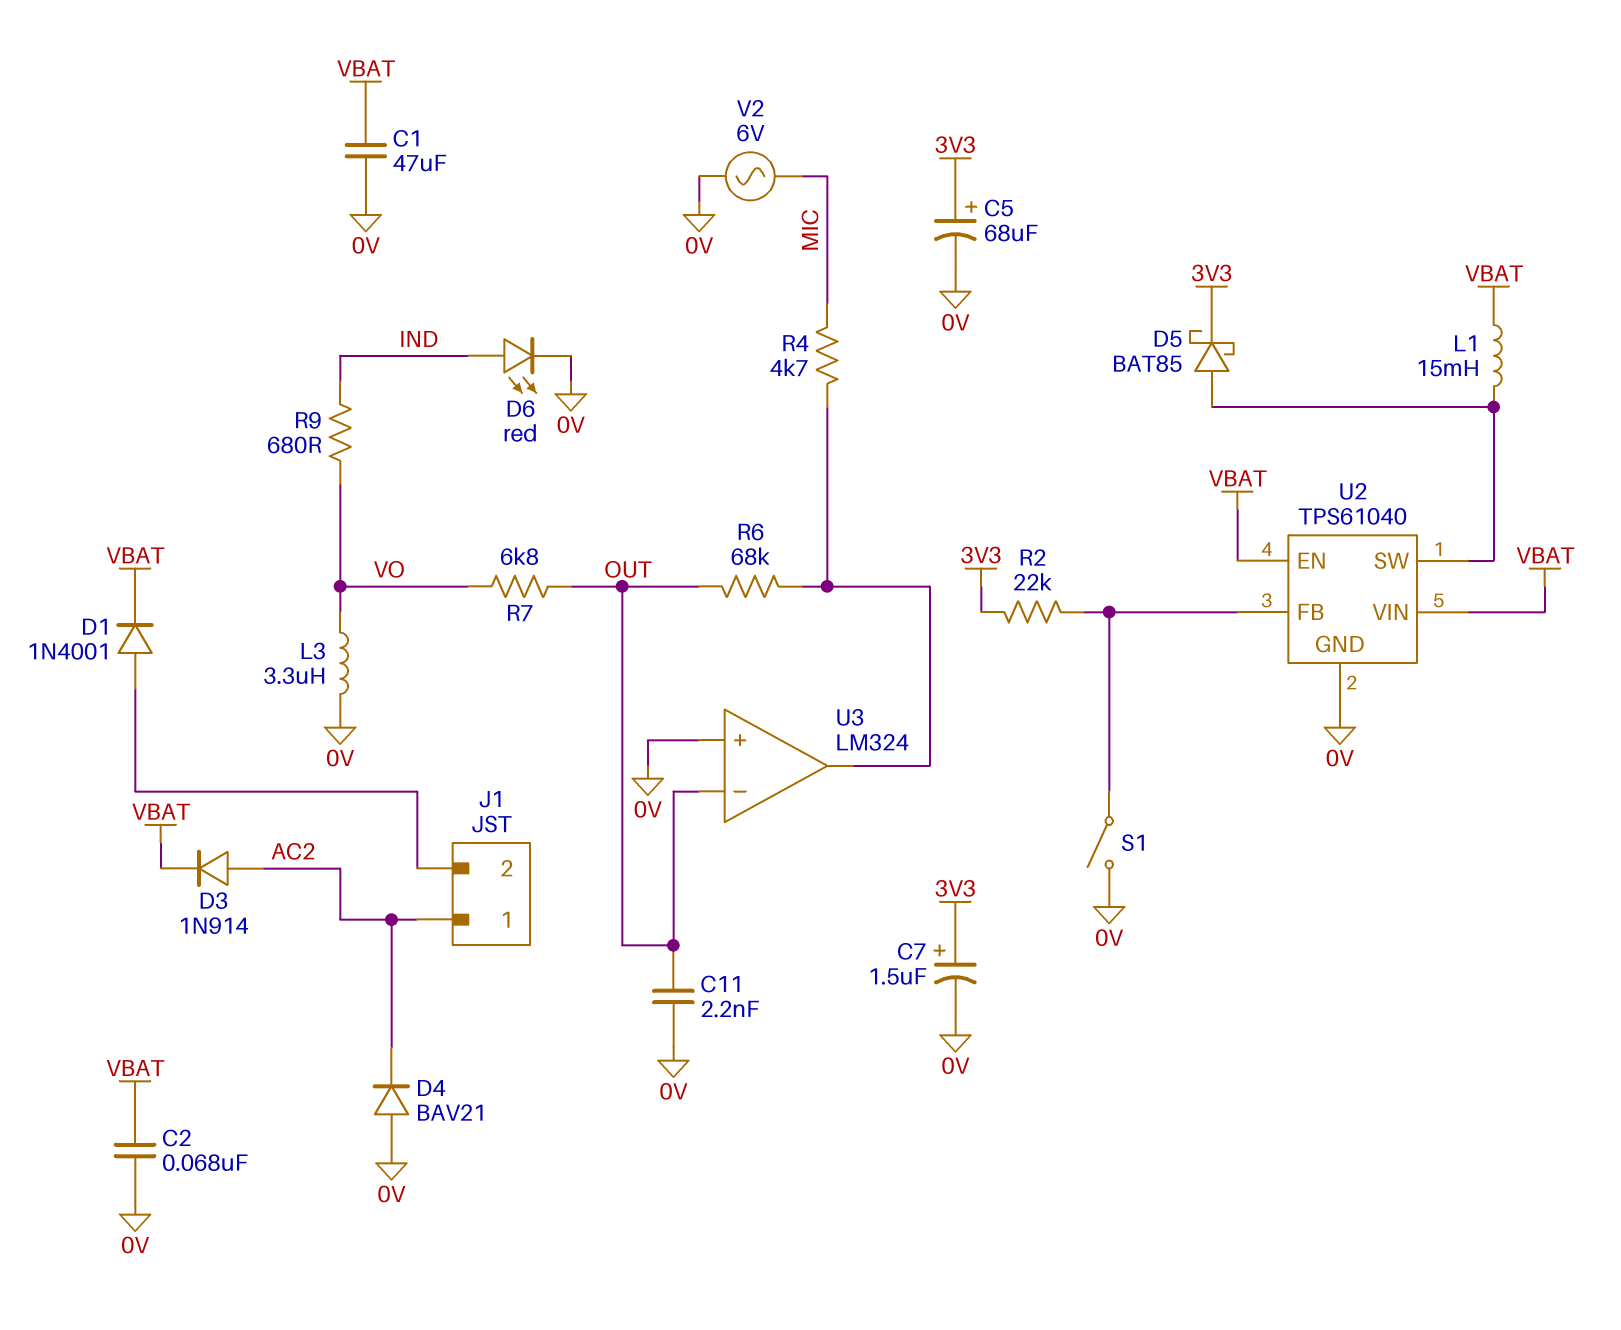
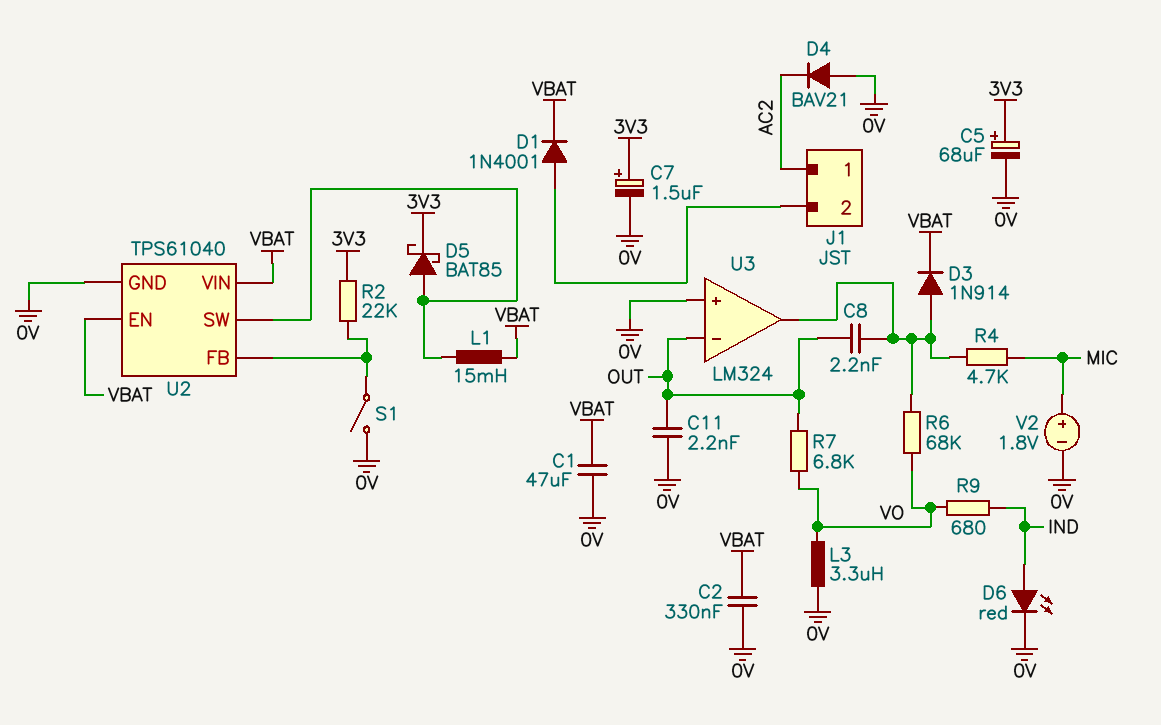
C2: 68nF (0V, VBAT) -> 330nF (0V, VBAT)
C8: none -> 2.2nF (OUT, U3/out)
D3: diode 1N914 (A AC2, K VBAT) -> diode 1N914 (A U3/out, K VBAT)
R6: 68k (OUT, U3/out) -> 68k (U3/out, VO)
V2: AC 6V (0V, MIC) -> 1.8V (plus MIC, minus 0V)

